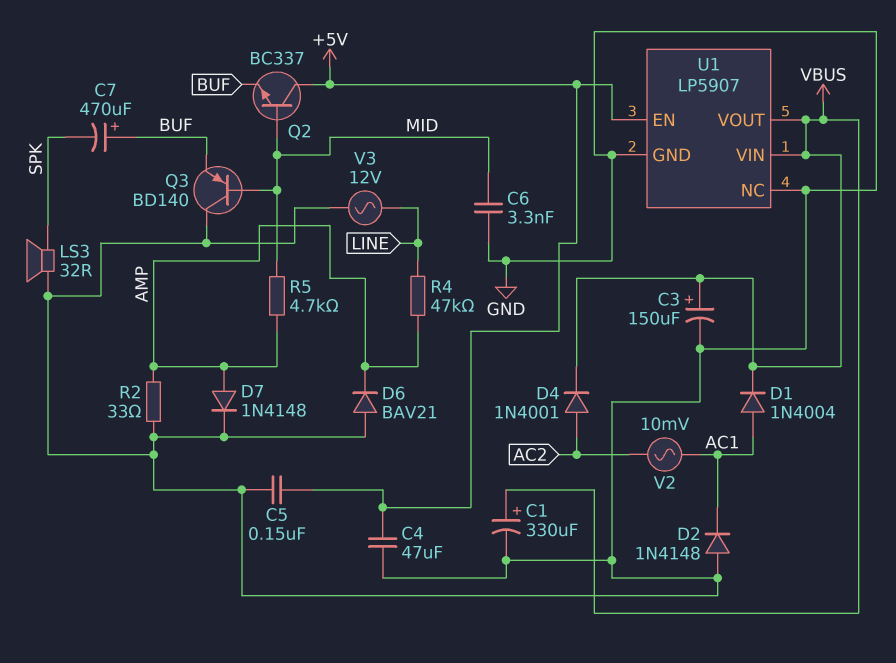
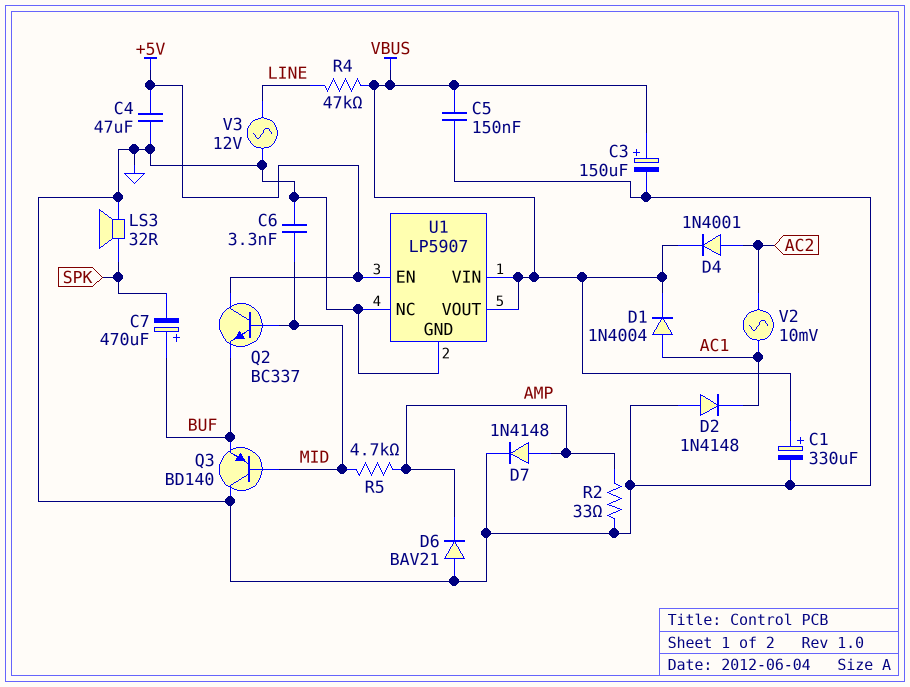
C5: 150nF (+5V, GND) -> 150nF (GND, VBUS)
R4: 47k (AMP, LINE) -> 47k (LINE, VBUS)

